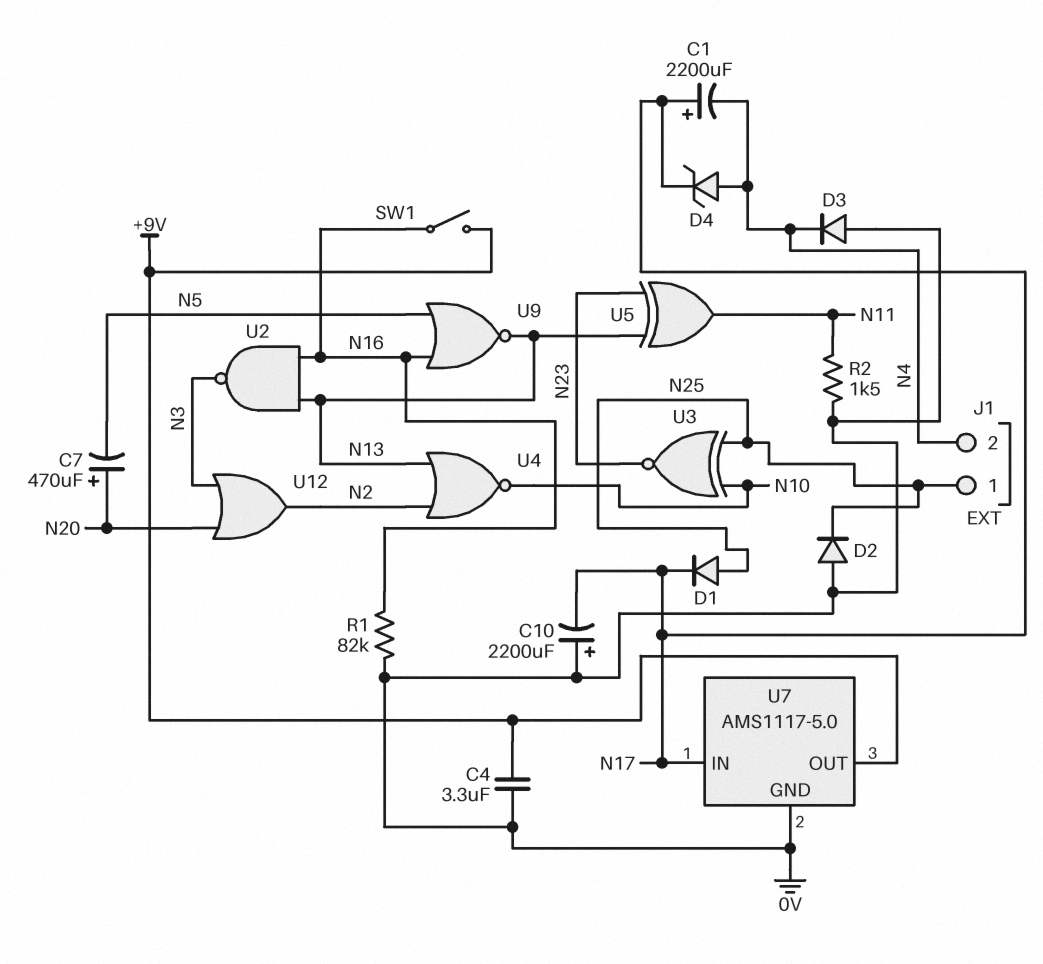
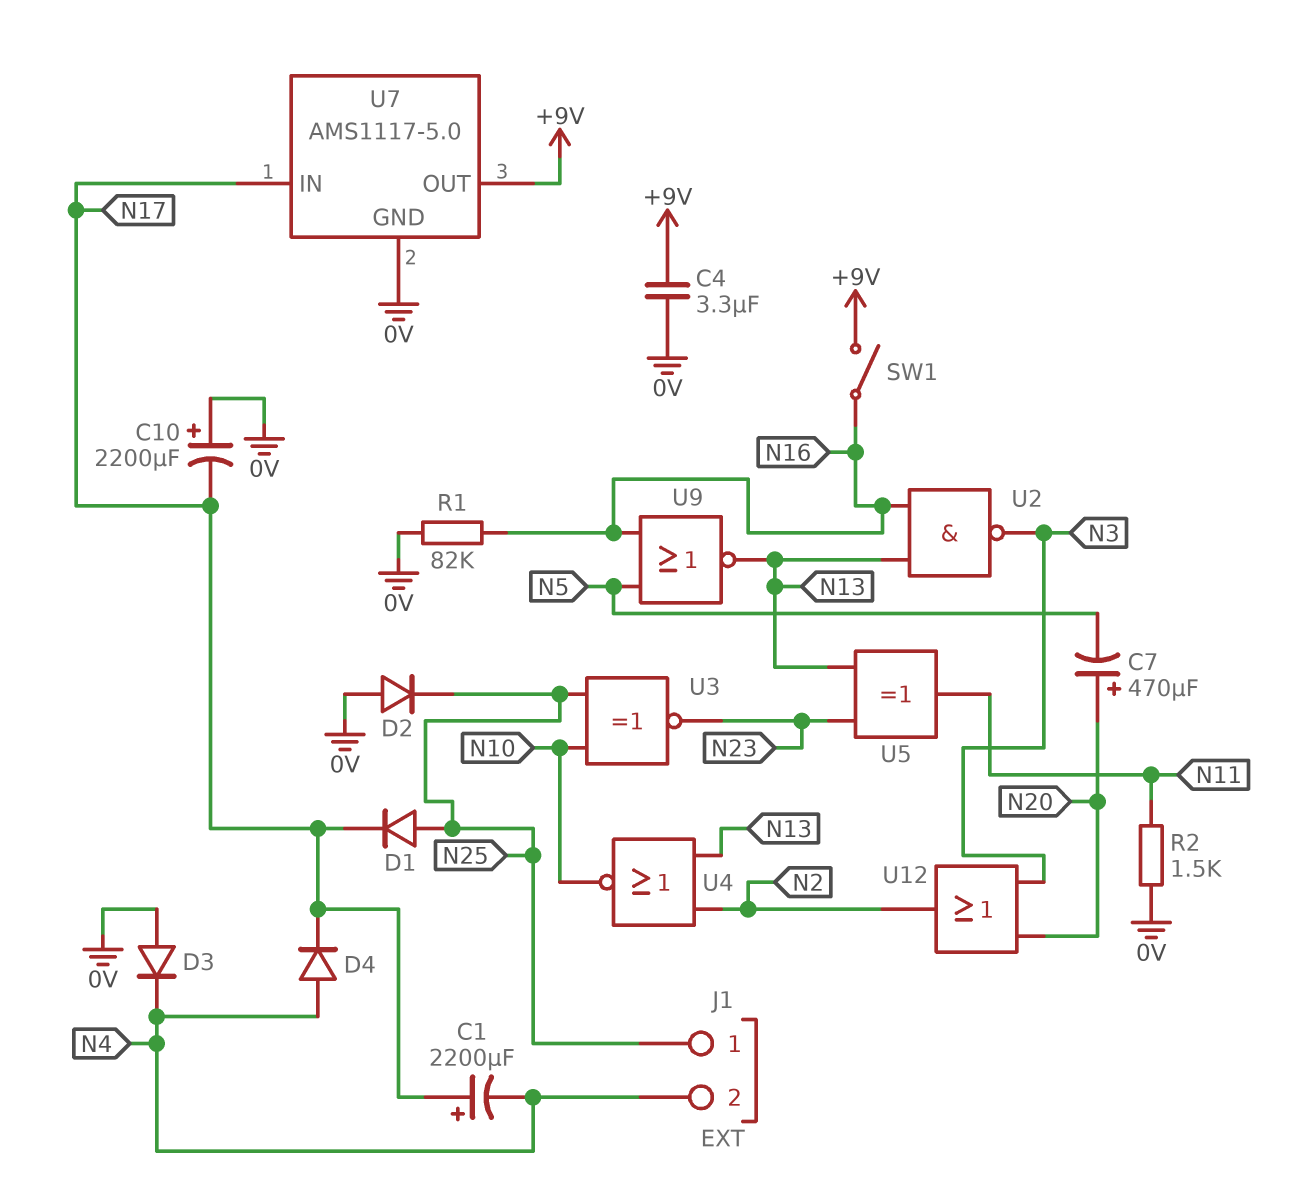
D4: zener (A N4, K N17) -> diode (A N4, K N17)

